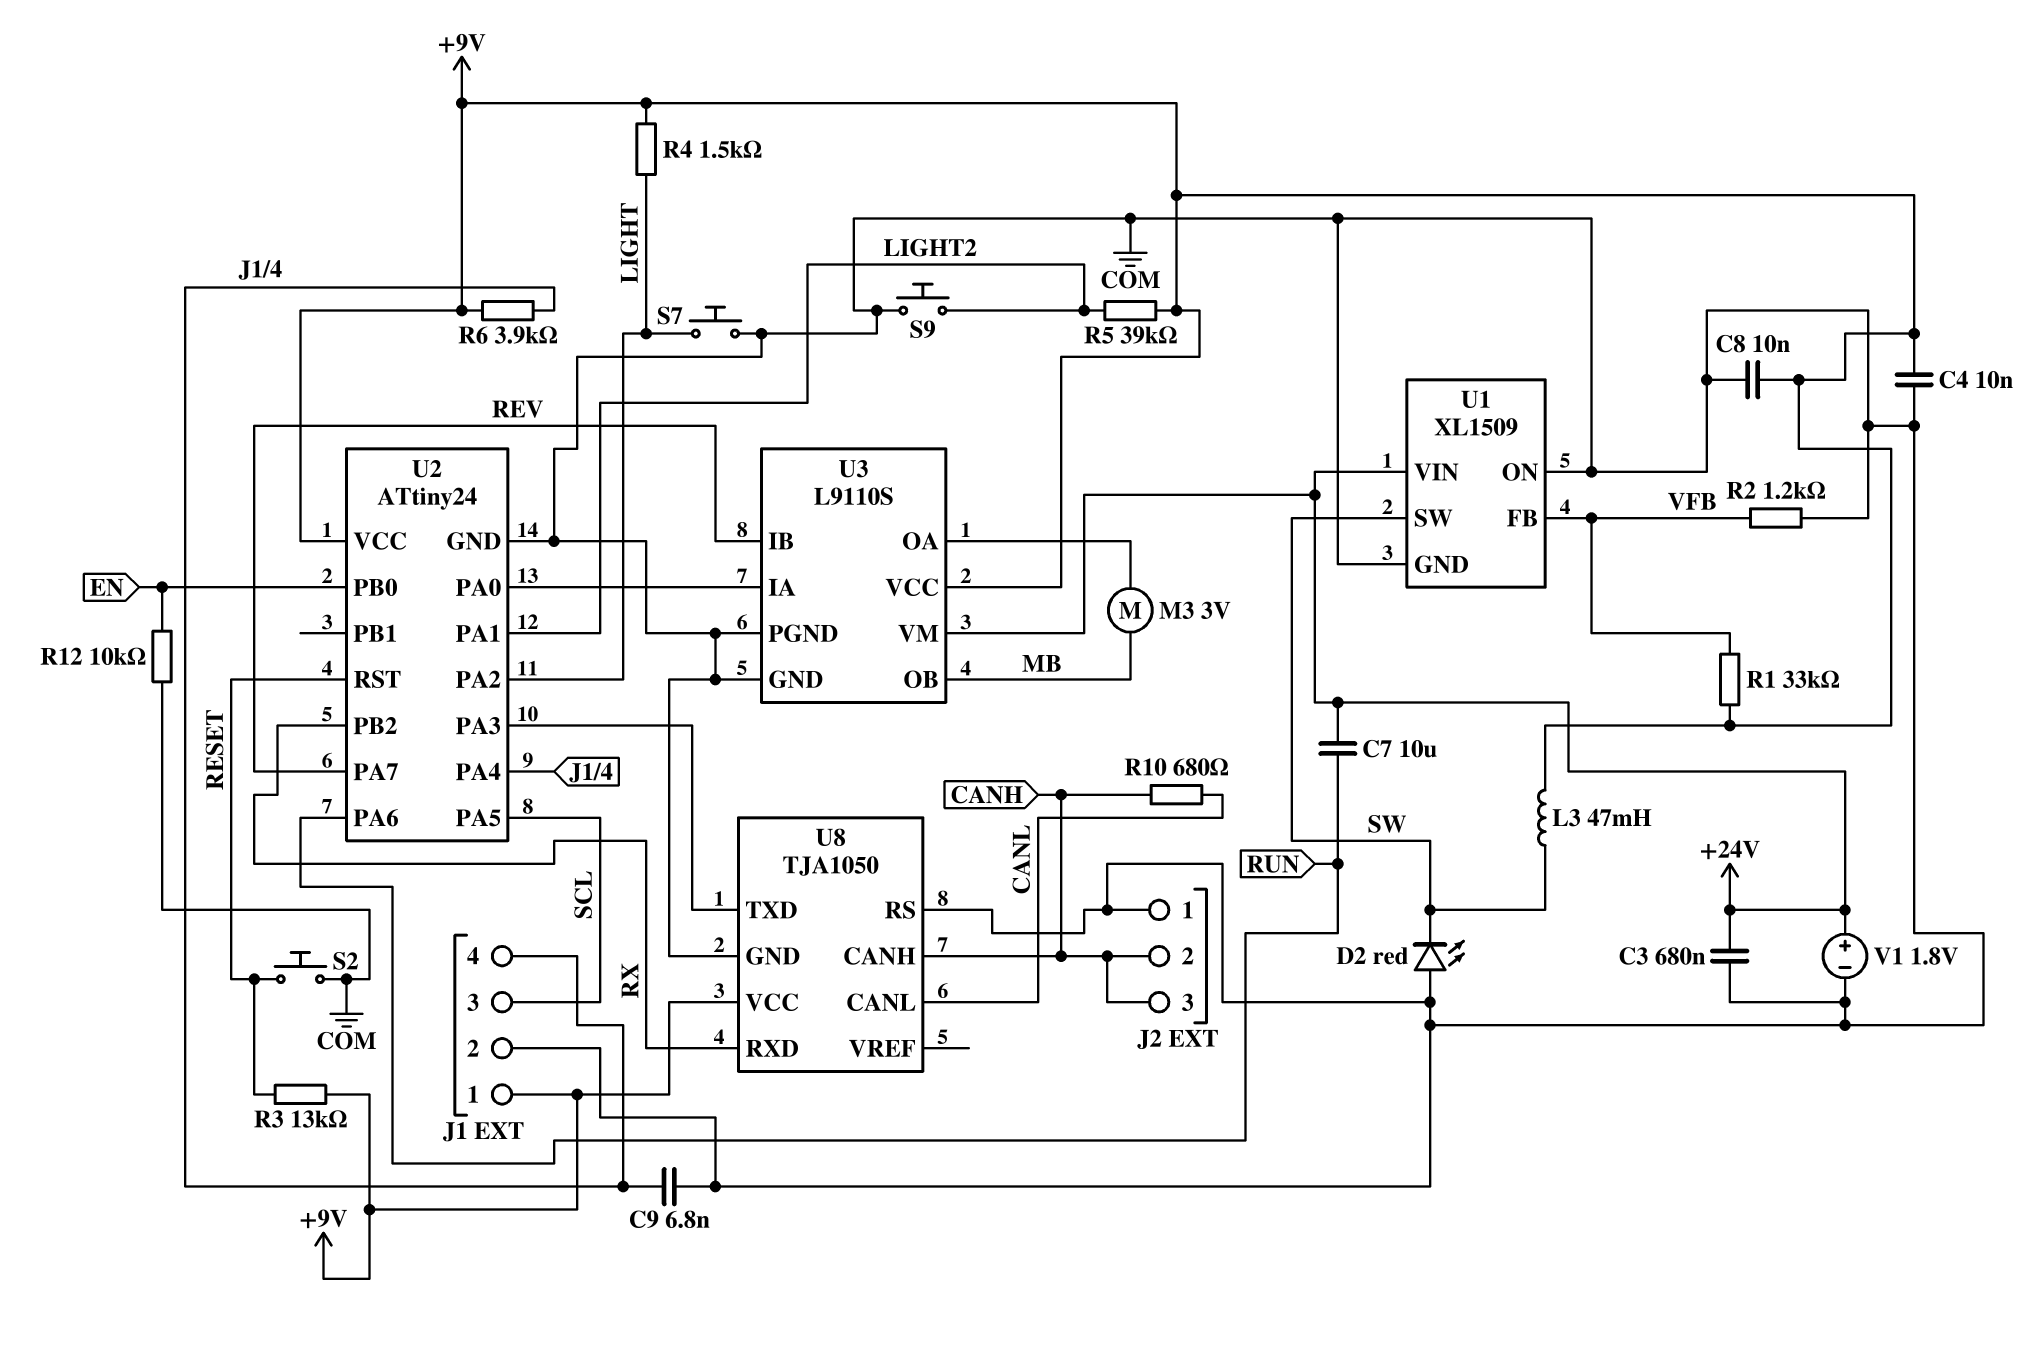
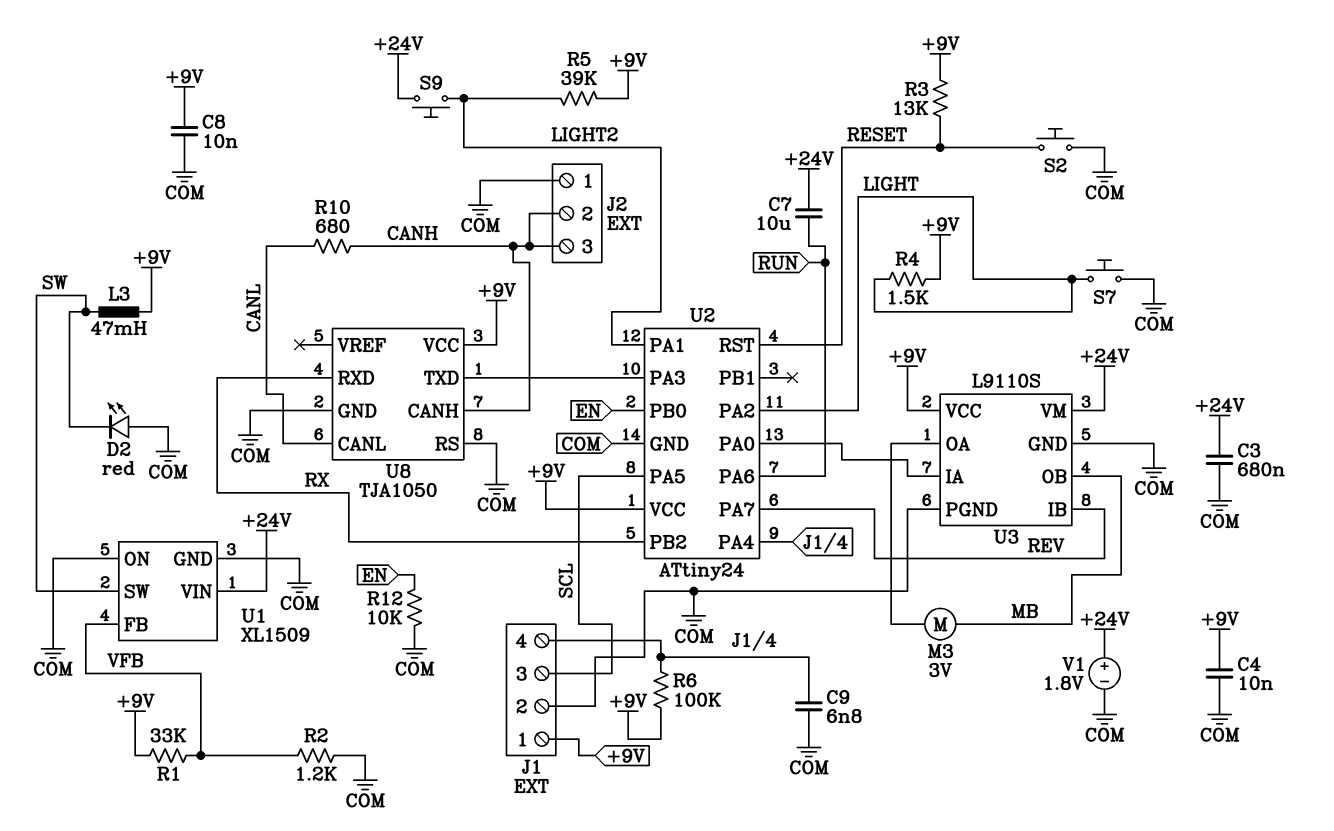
R6: 3.9k (+9V, J1/4) -> 100k (+9V, J1/4)
S9: button (COM, LIGHT2) -> button (+24V, LIGHT2)

